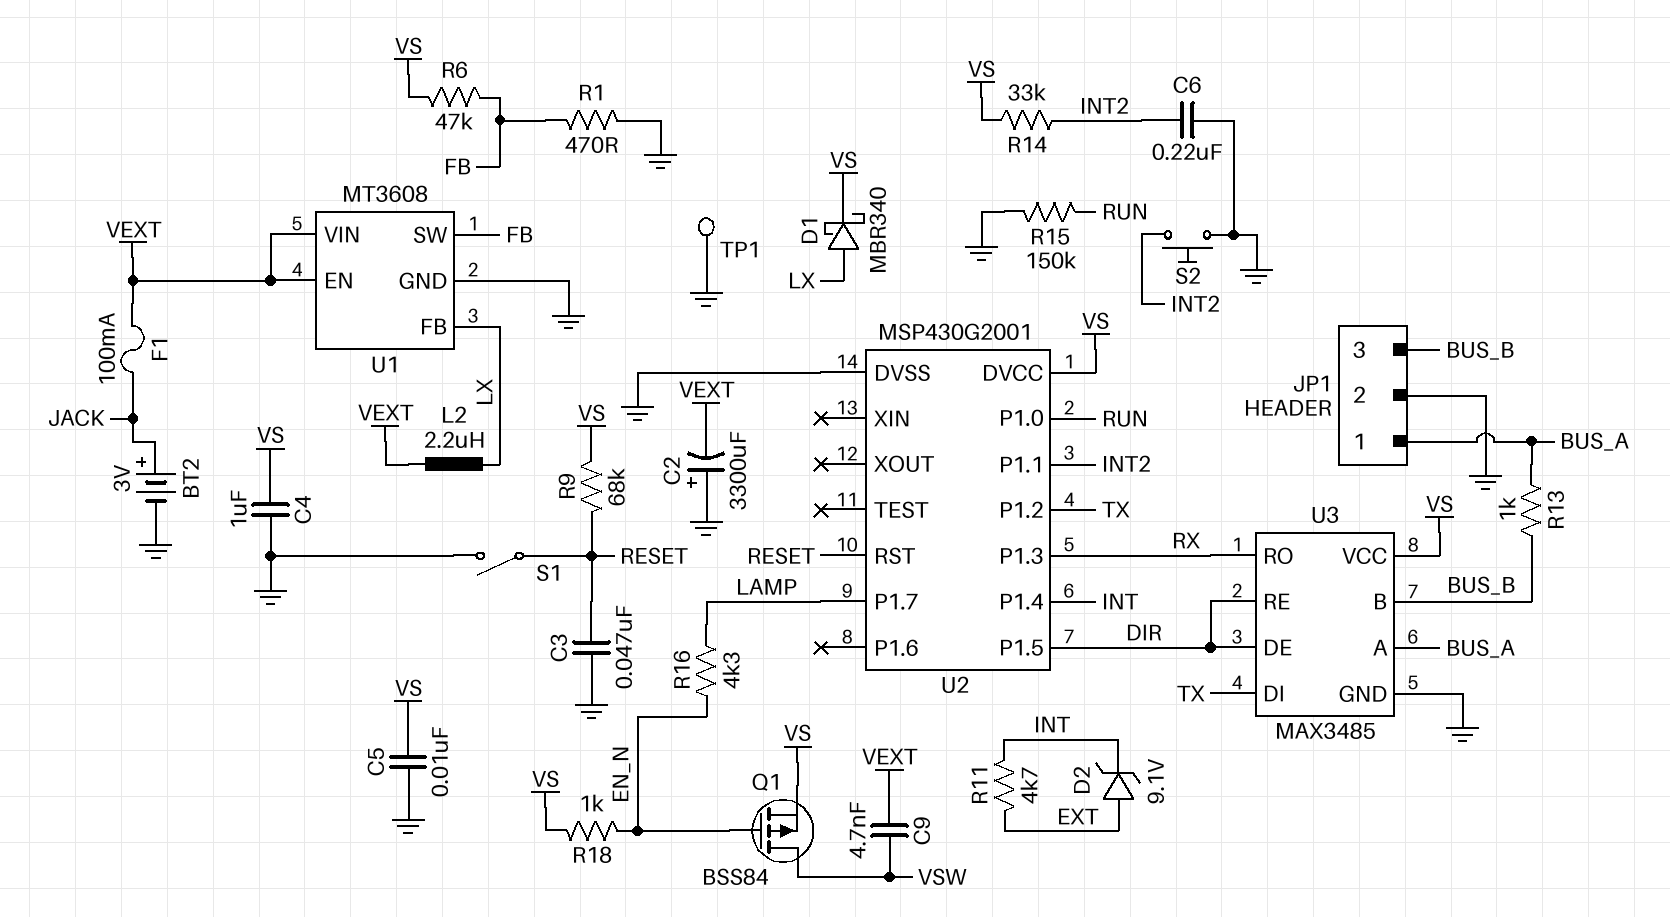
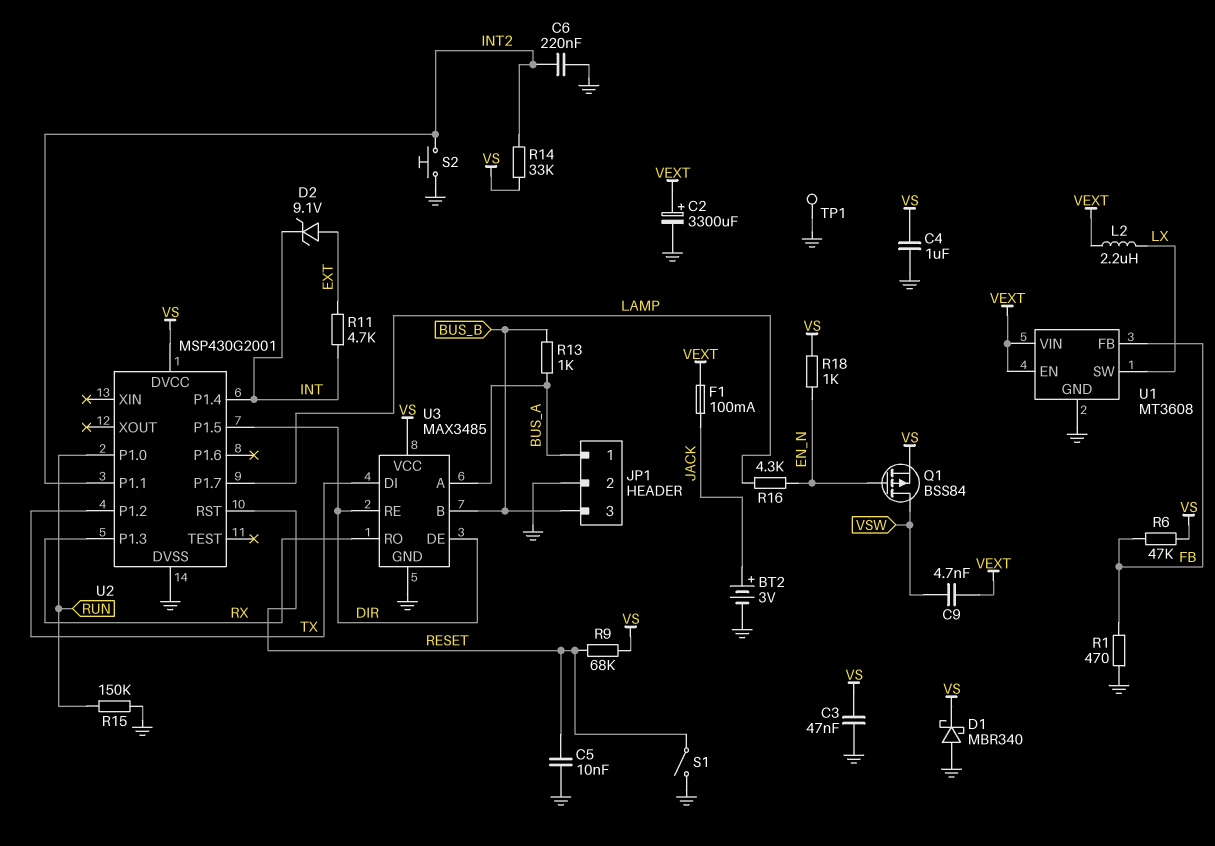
C2: 3300uF (plus GND, minus VEXT) -> 3300uF (plus VEXT, minus GND)
C3: 47nF (GND, RESET) -> 47nF (GND, VS)
C5: 10nF (GND, VS) -> 10nF (GND, RESET)
D1: schottky MBR340 (A LX, K VS) -> schottky MBR340 (A GND, K VS)
U1 pin FB: LX -> FB
U1 pin SW: FB -> LX

